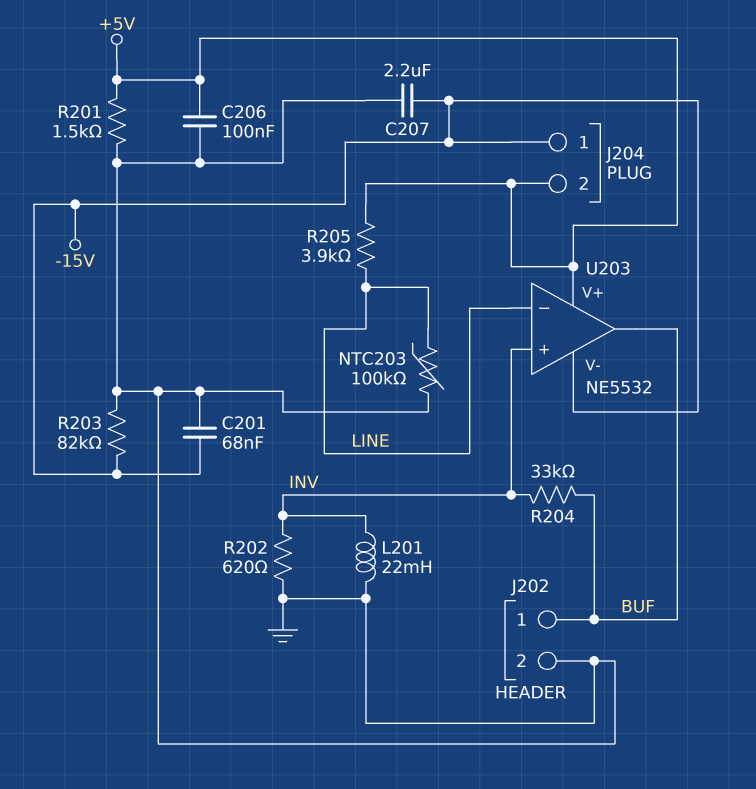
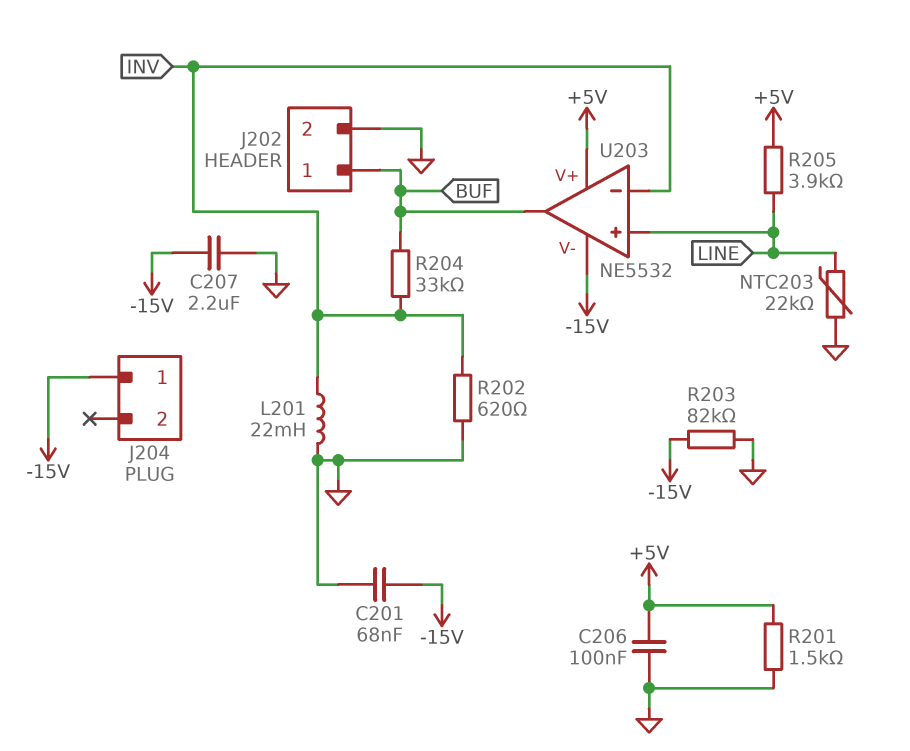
J204 pin 2: +5V -> none
NTC203: 100k (GND, LINE) -> 22k (GND, LINE)
U203 pin in+: INV -> LINE
U203 pin in-: LINE -> INV

